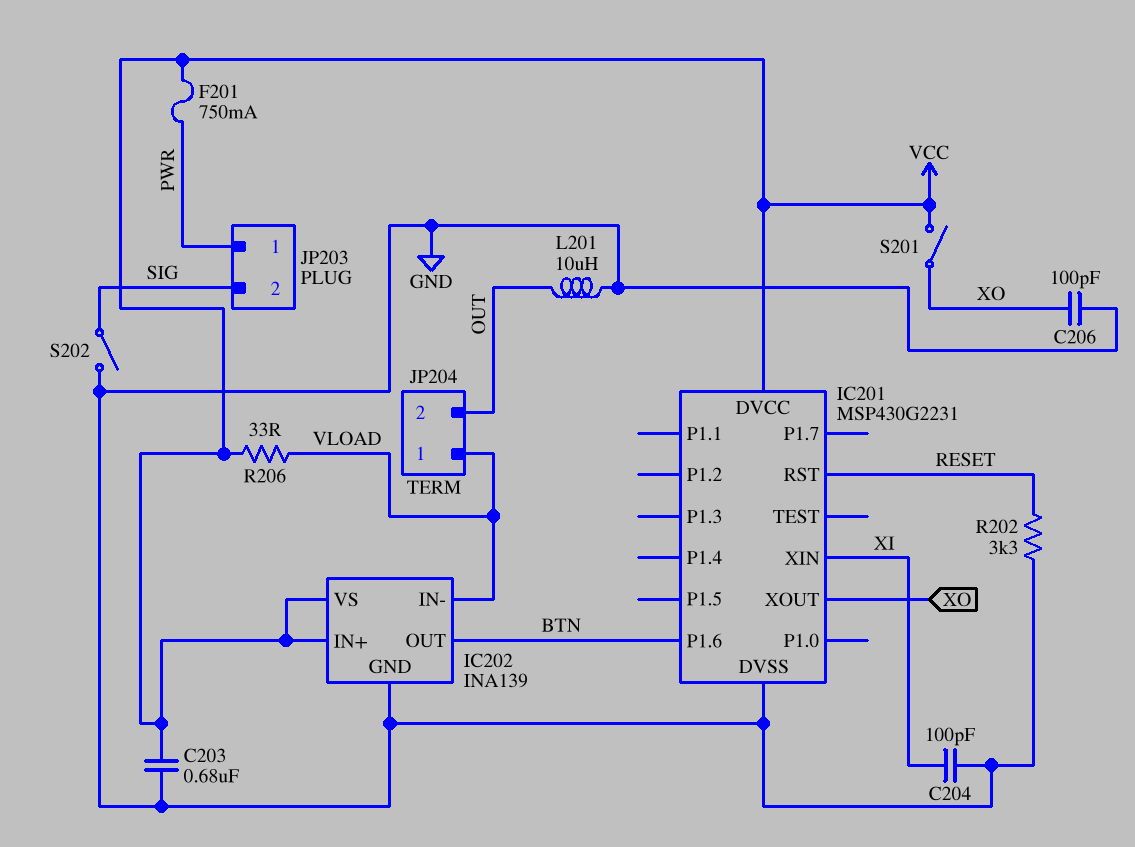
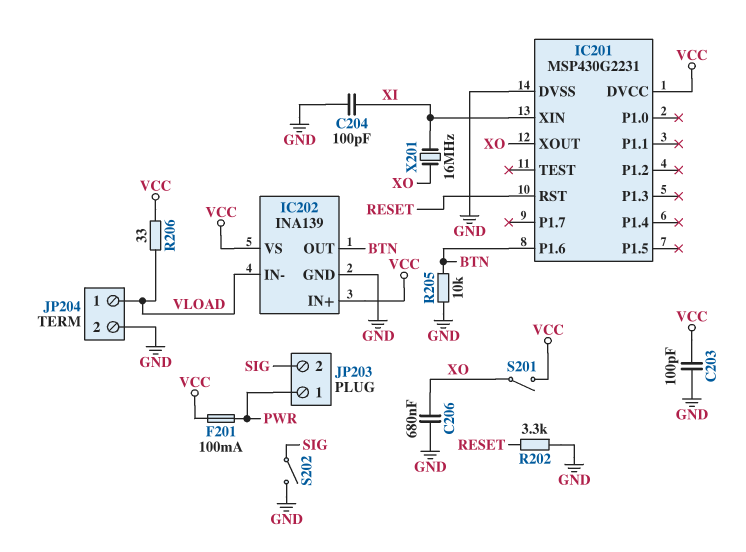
C203: 680nF (GND, VCC) -> 100pF (GND, VCC)
C206: 100pF (GND, XO) -> 680nF (GND, XO)
F201: 750mA (PWR, VCC) -> 100mA (PWR, VCC)
JP204 pin 2: OUT -> GND
L201: 10uH (GND, OUT) -> none
R205: none -> 10k (BTN, GND)
X201: none -> 16MHz (XI, XO)

